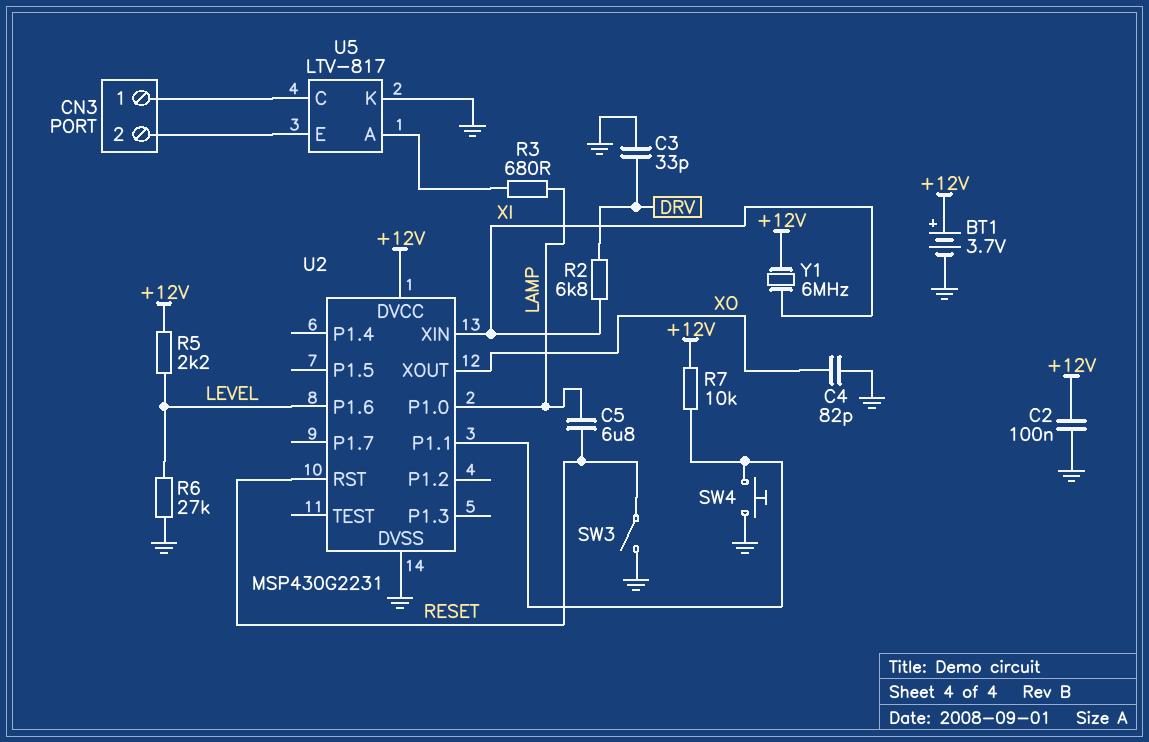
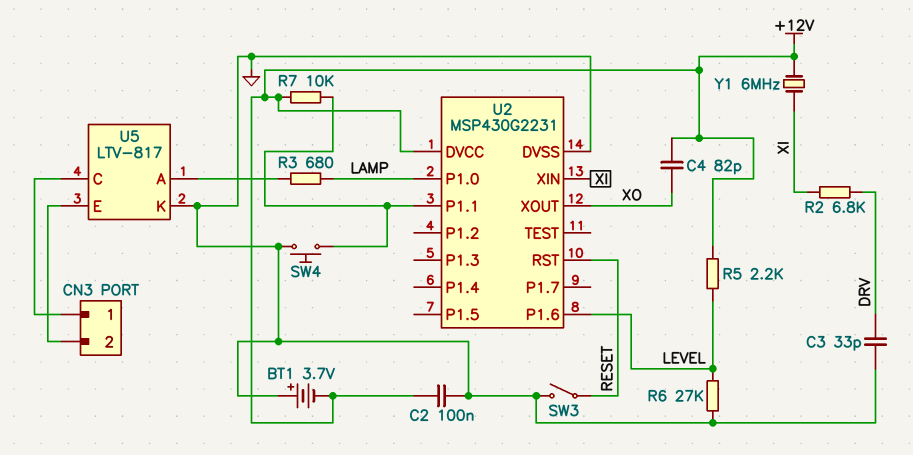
BT1: 3.7V (plus +12V, minus GND) -> 3.7V (plus GND, minus +12V)
C4: 82pF (GND, XO) -> 82pF (+12V, XO)
C5: 6.8uF (LAMP, RESET) -> none

